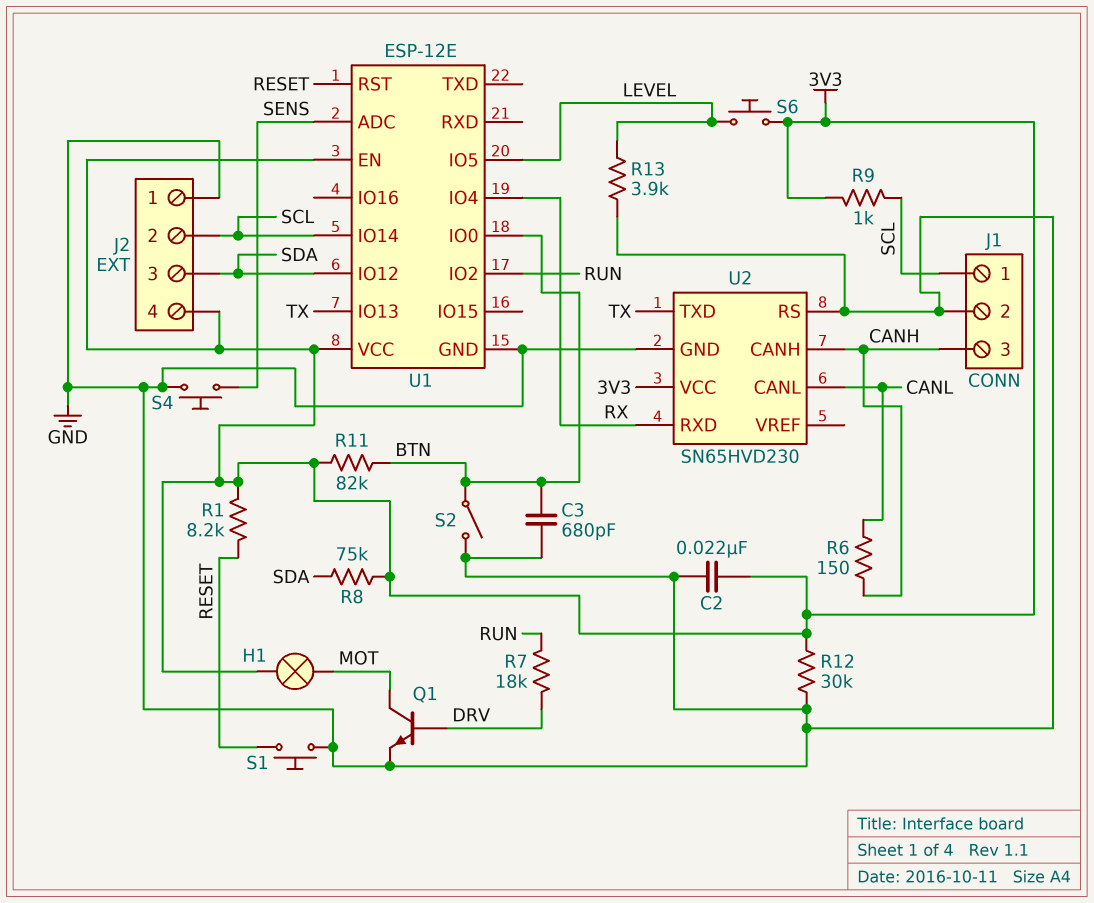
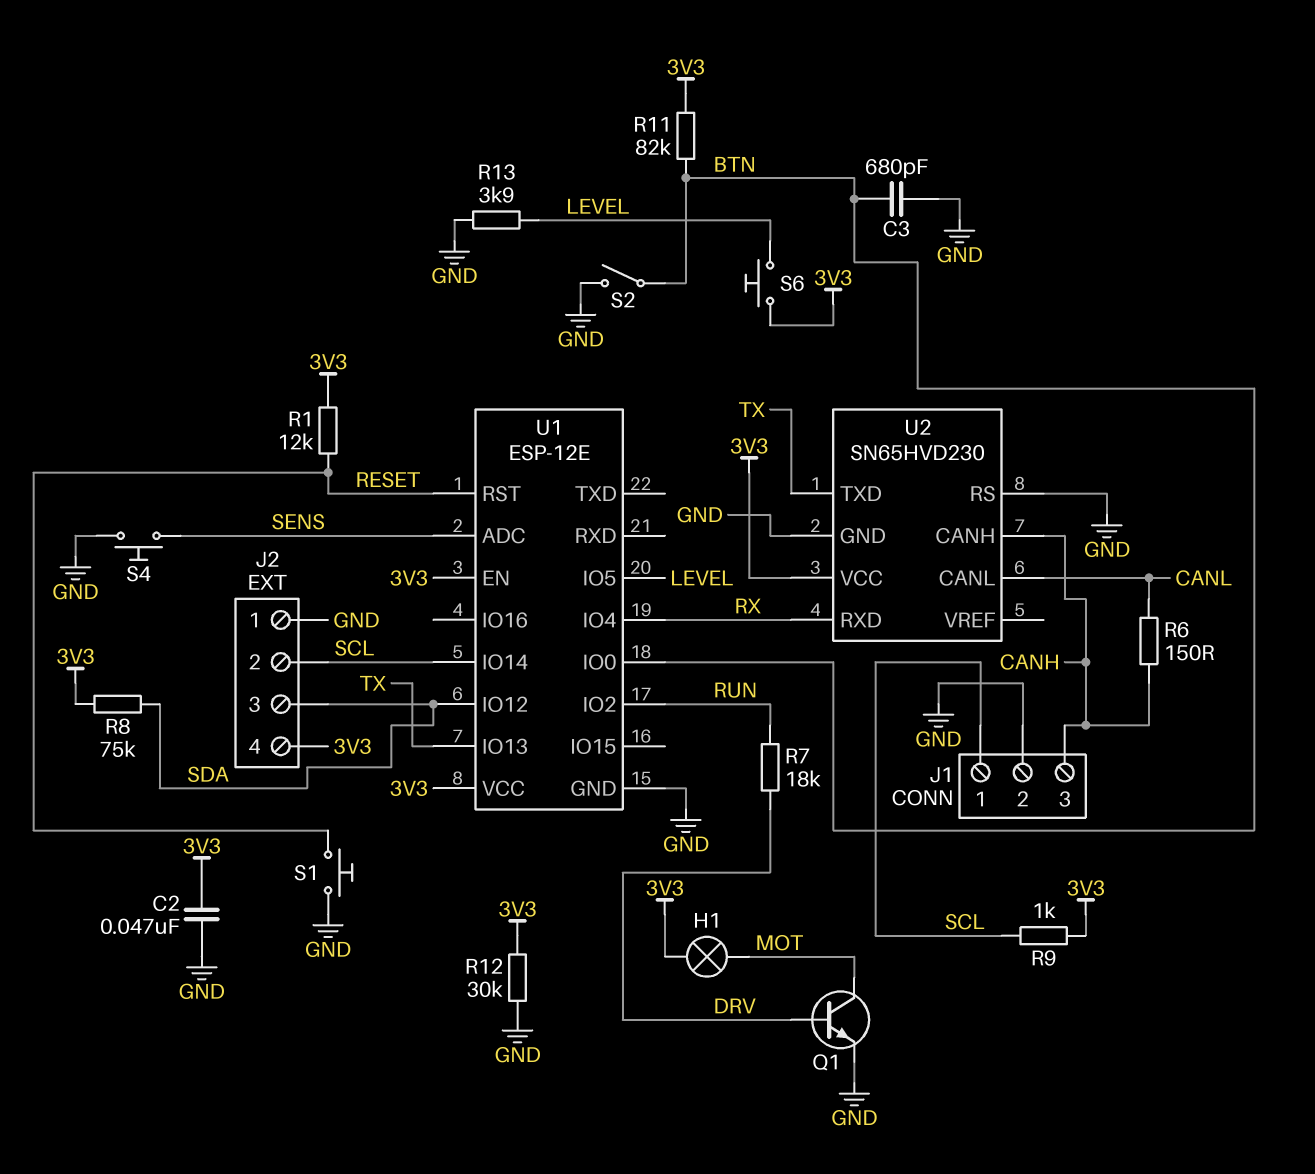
C2: 22nF (3V3, GND) -> 47nF (3V3, GND)
R1: 8.2k (3V3, RESET) -> 12k (3V3, RESET)

